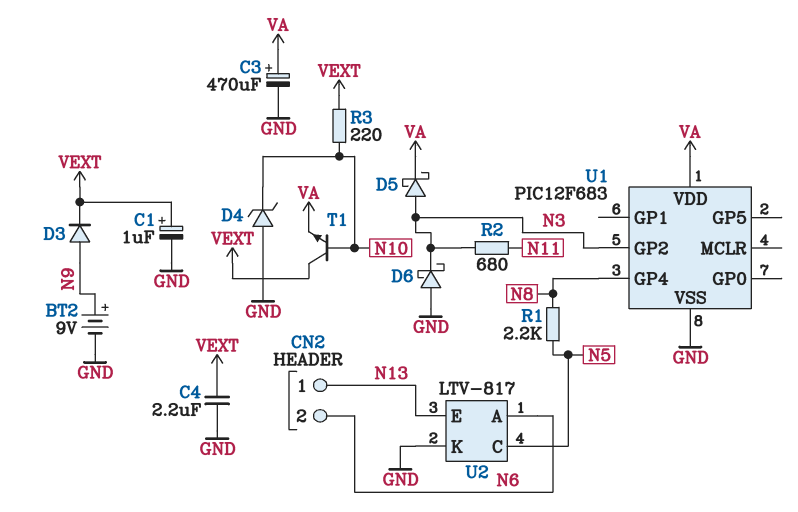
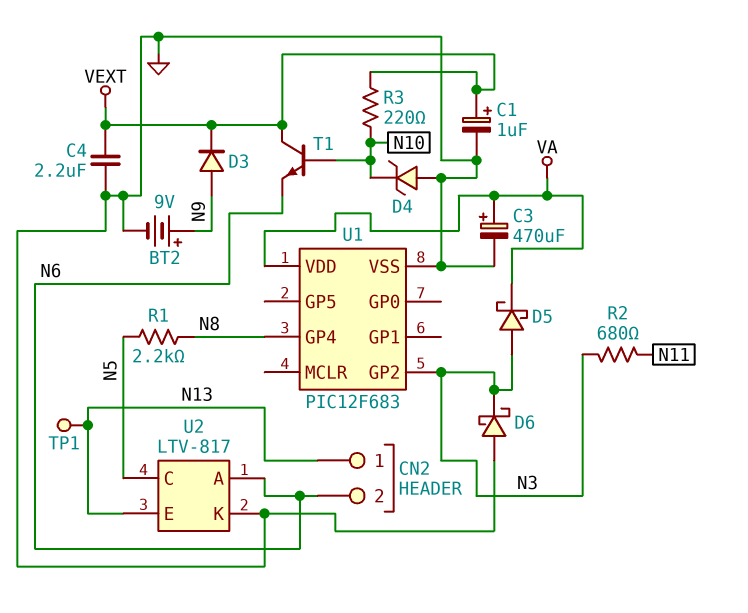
T1: NPN (B N10, C VEXT, E VA) -> NPN (B N10, C VEXT, E N6)
TP1: none -> test point (N13)

